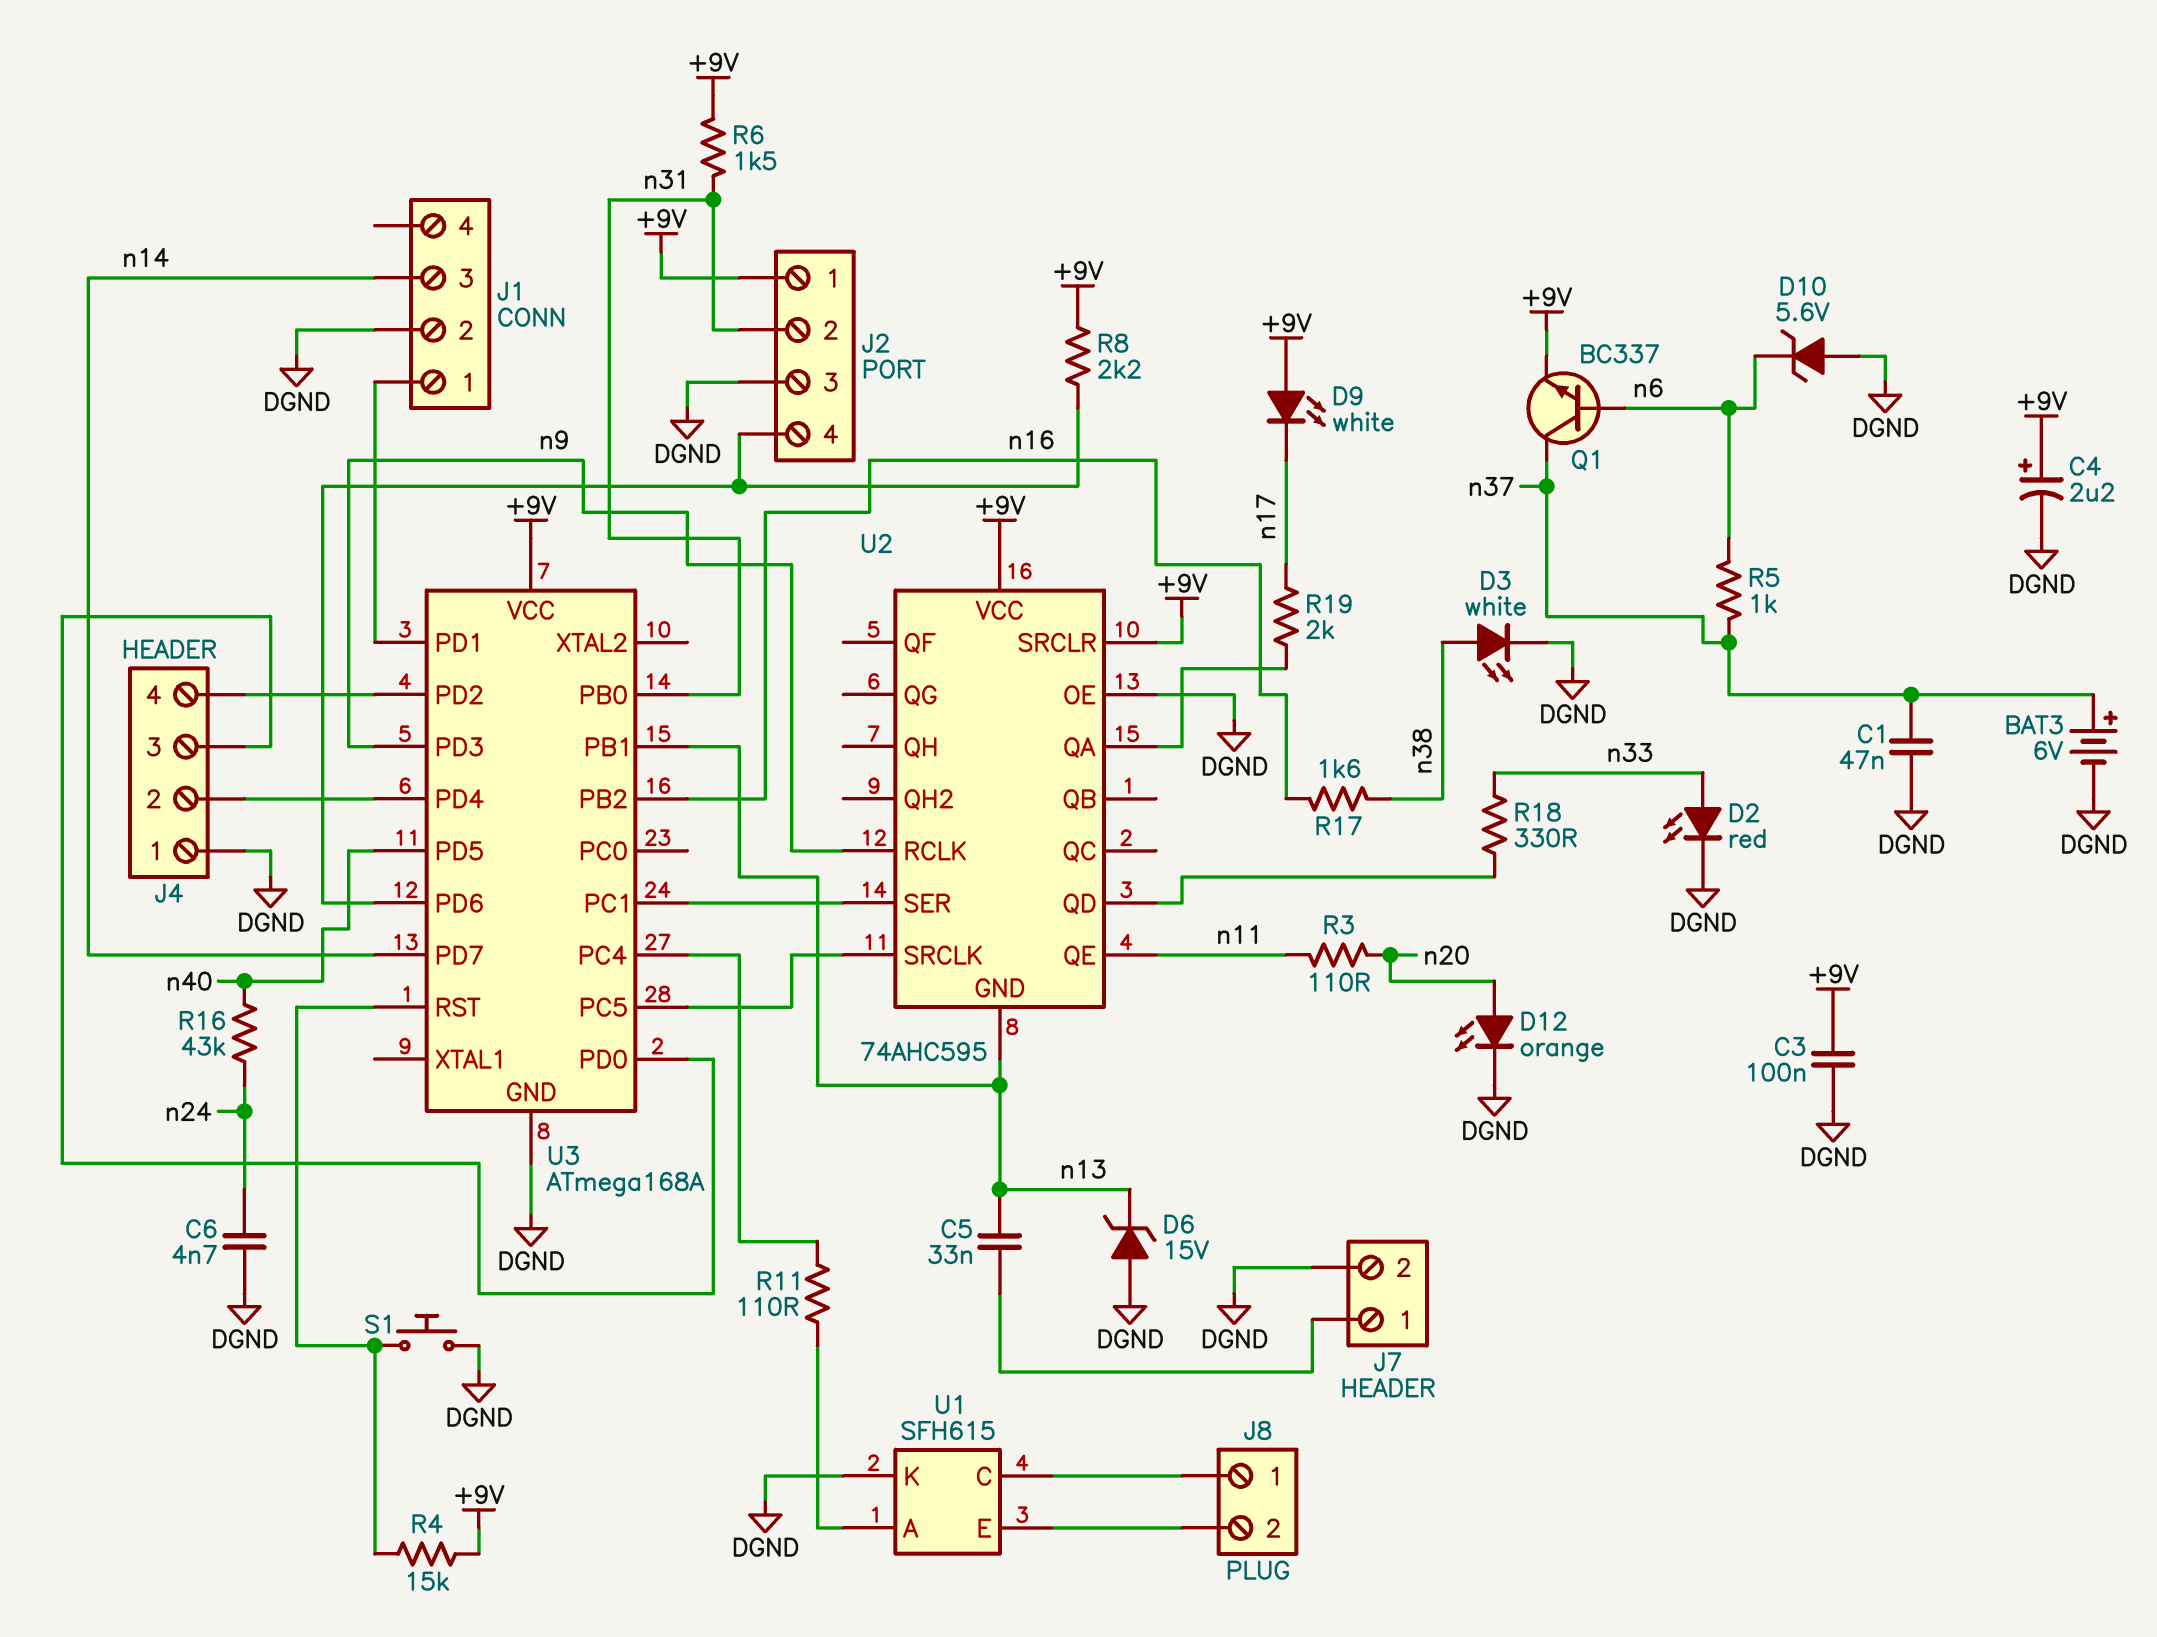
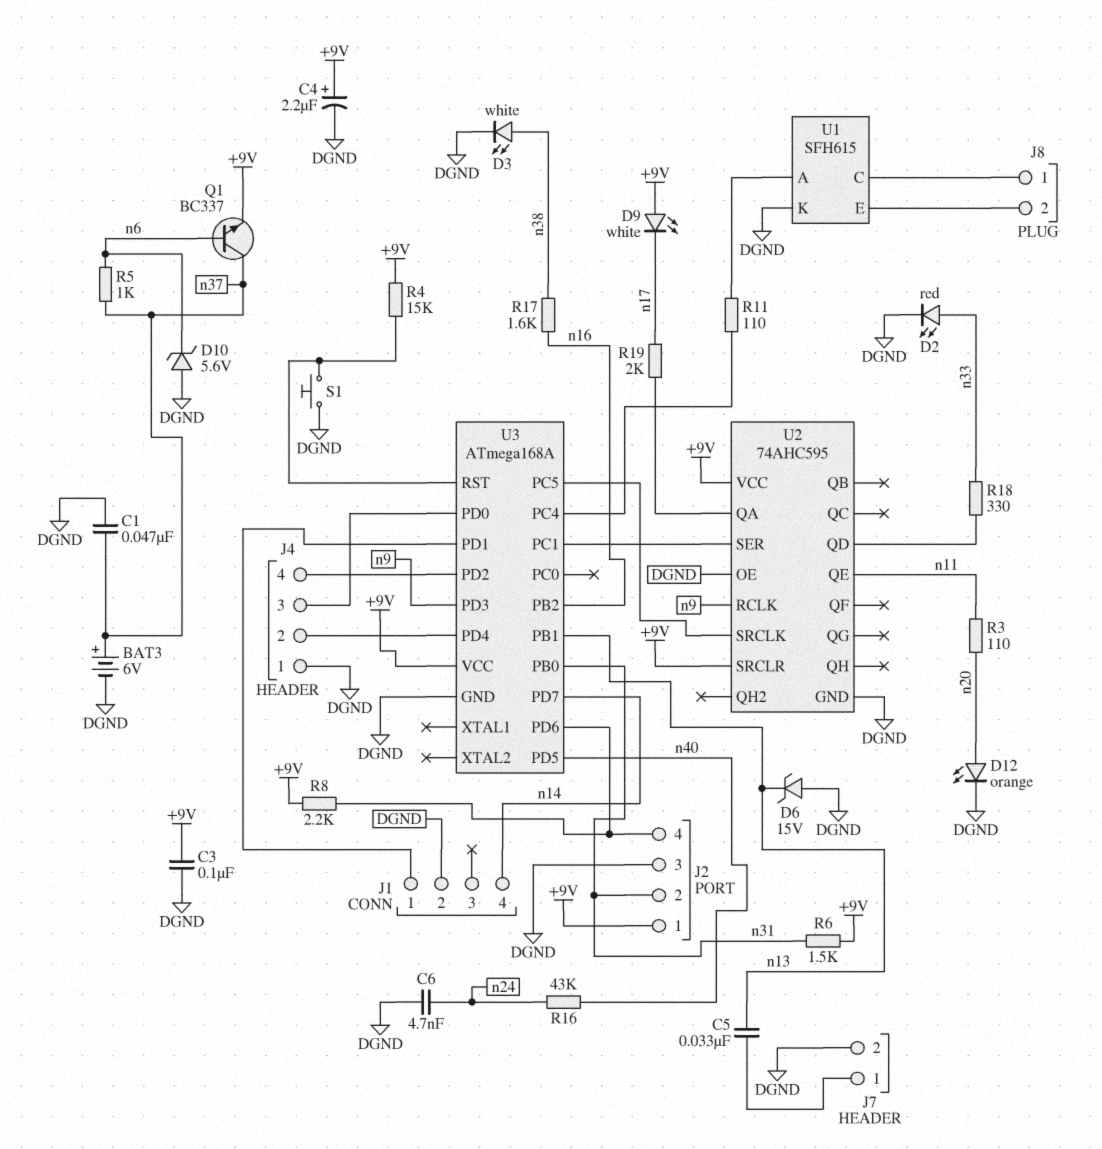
J1 pin 3: n14 -> none
J1 pin 4: none -> n14
U2 pin GND: n13 -> DGND

